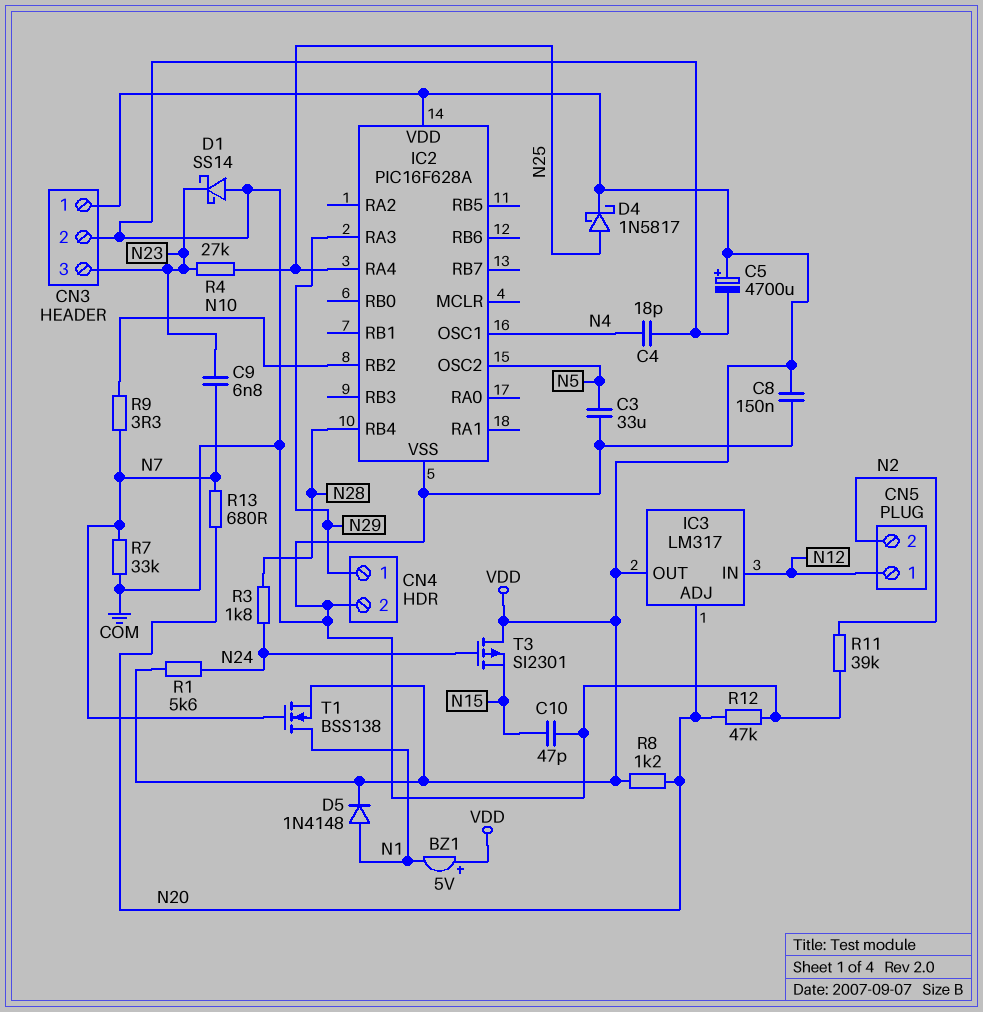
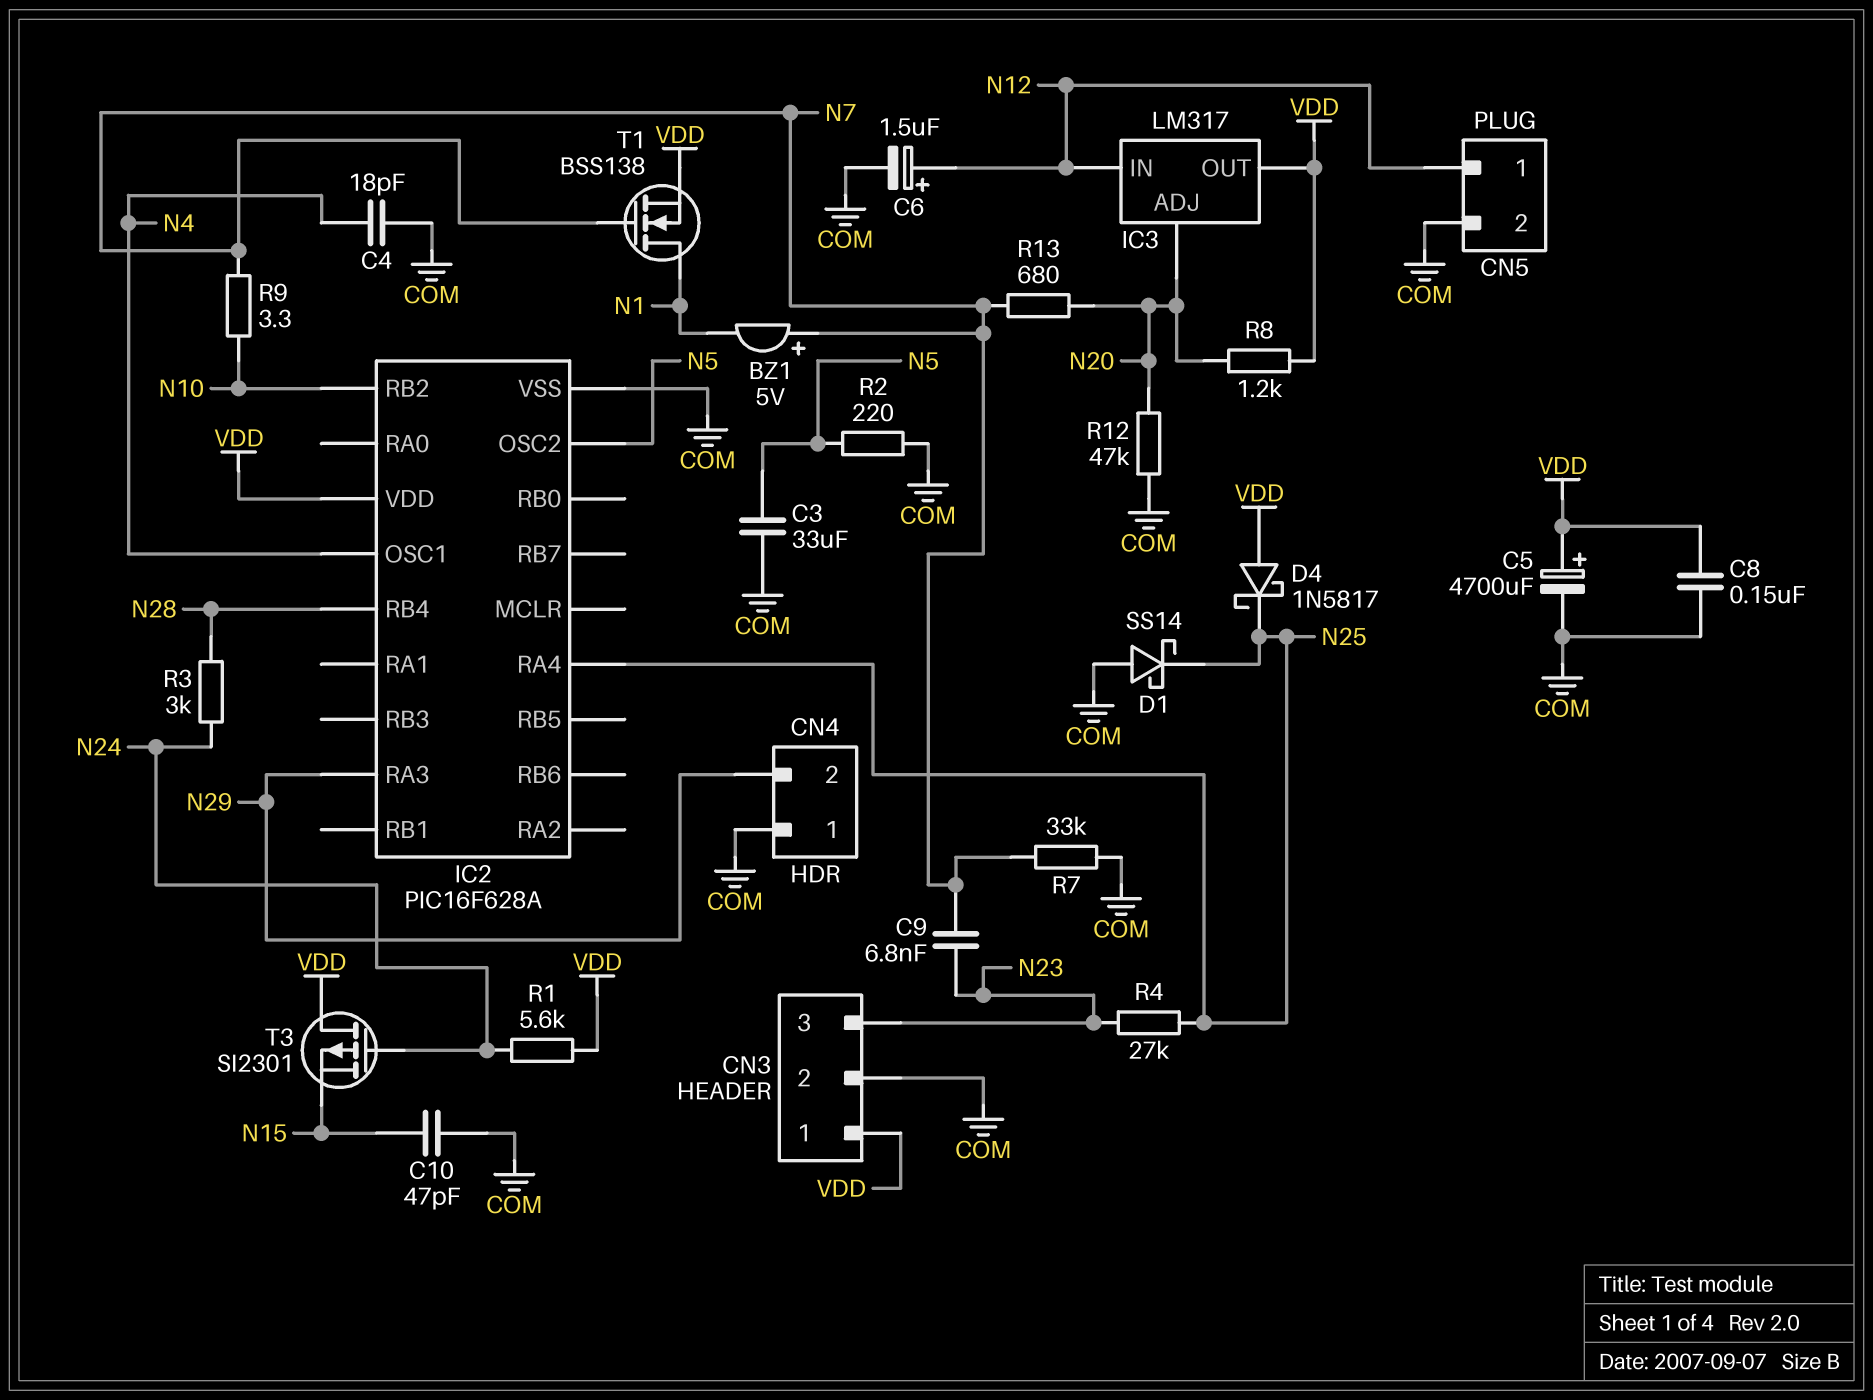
BZ1: buzzer 5V (plus VDD, minus N1) -> buzzer 5V (plus N7, minus N1)
C6: none -> 1.5uF (plus N12, minus COM)
CN4 pin 1: N29 -> COM
CN4 pin 2: COM -> N29
CN5 pin 2: N2 -> COM
D1: schottky SS14 (A COM, K N23) -> schottky SS14 (A COM, K N25)
D4: schottky 1N5817 (A N25, K VDD) -> schottky 1N5817 (A VDD, K N25)
D5: diode 1N4148 (A N1, K VDD) -> none
R2: none -> 220 (COM, N5)
R3: 1.8k (N24, N28) -> 3k (N24, N28)
R11: 39k (COM, N2) -> none

